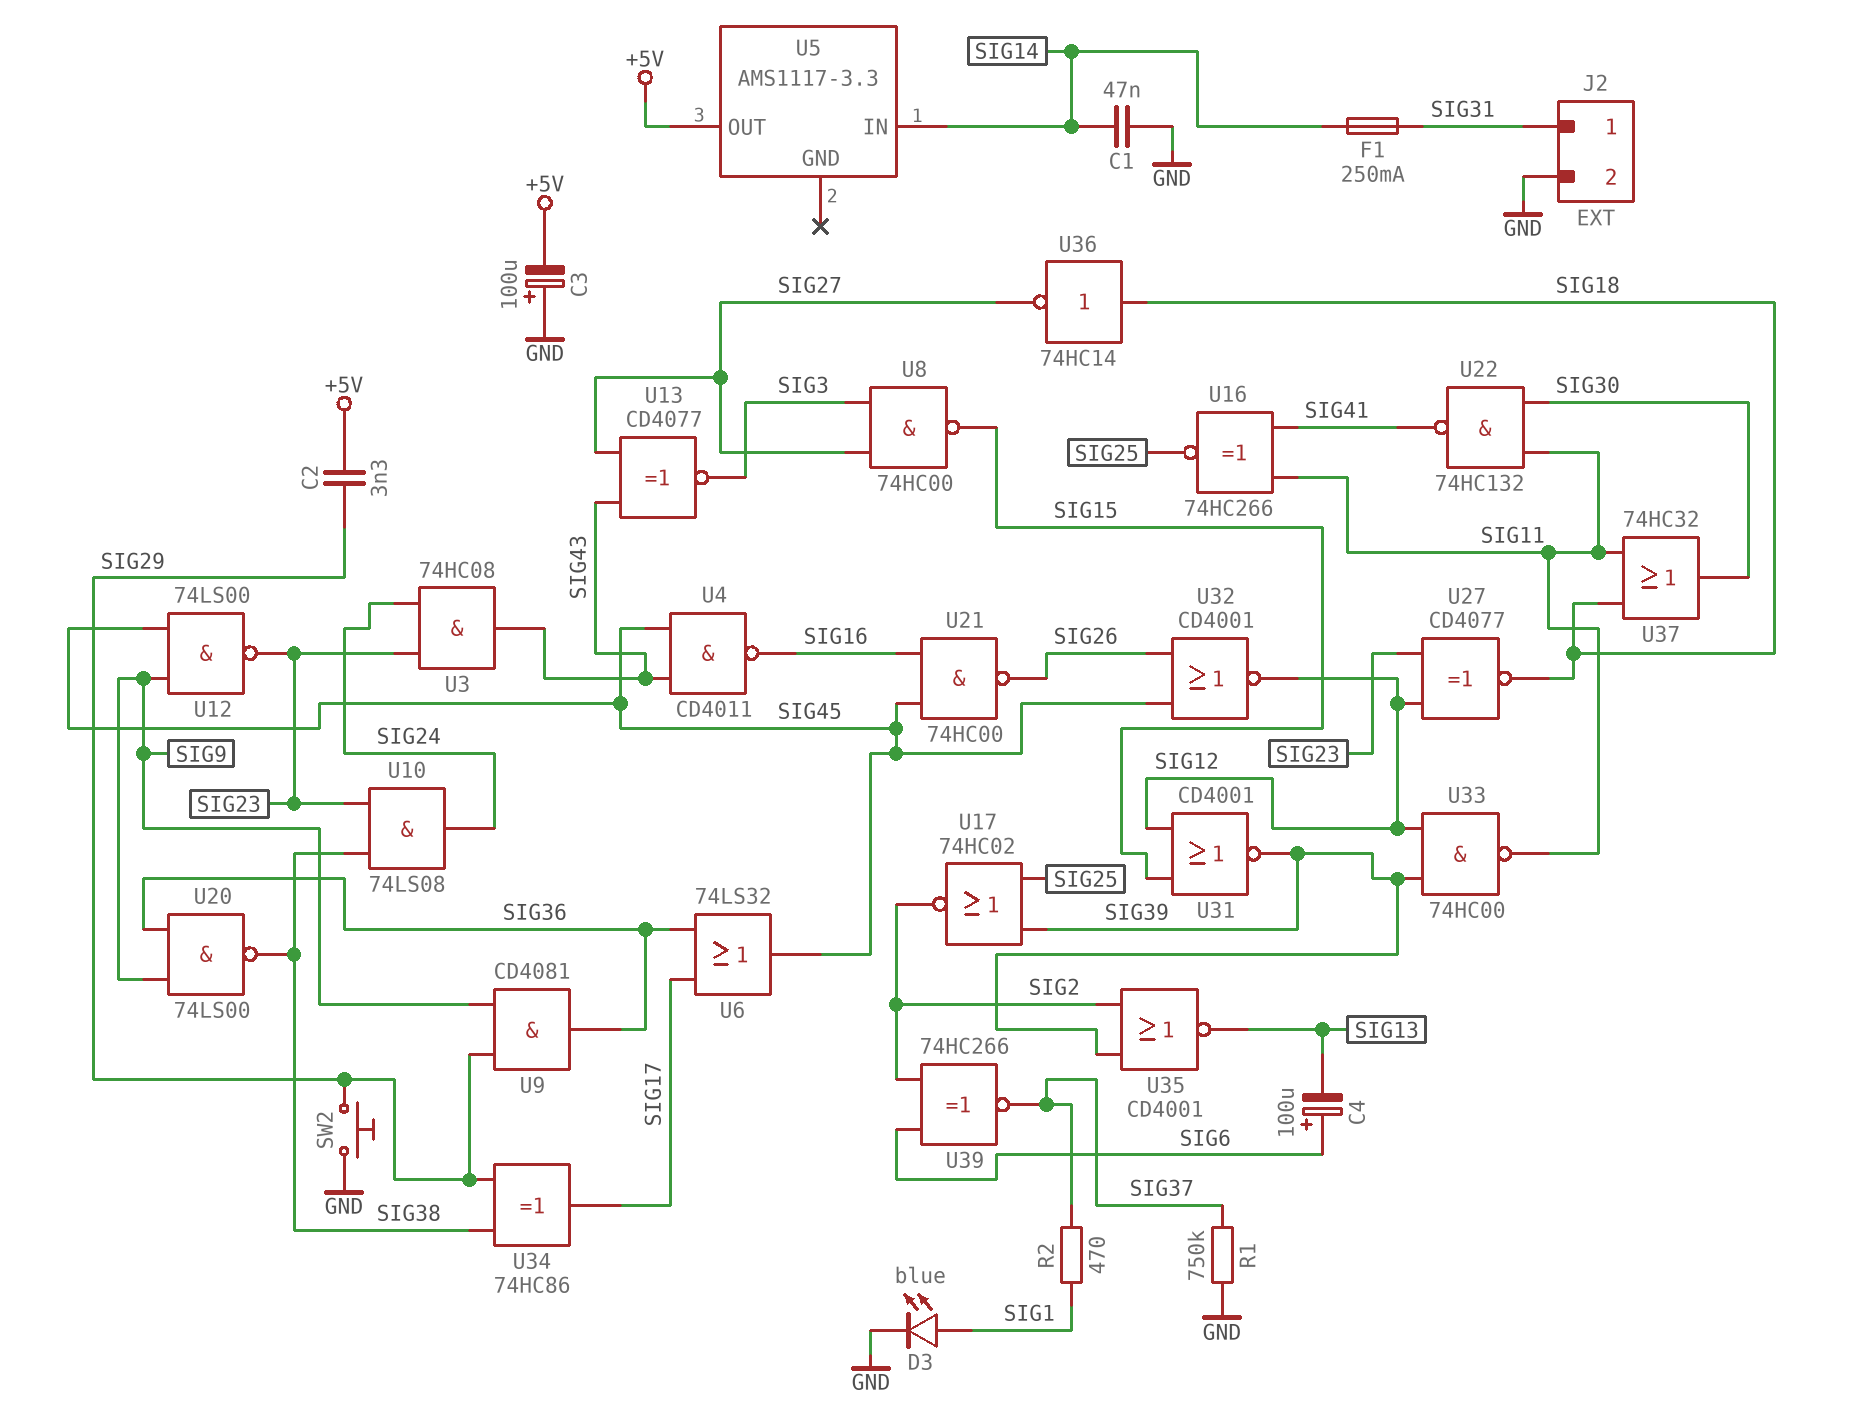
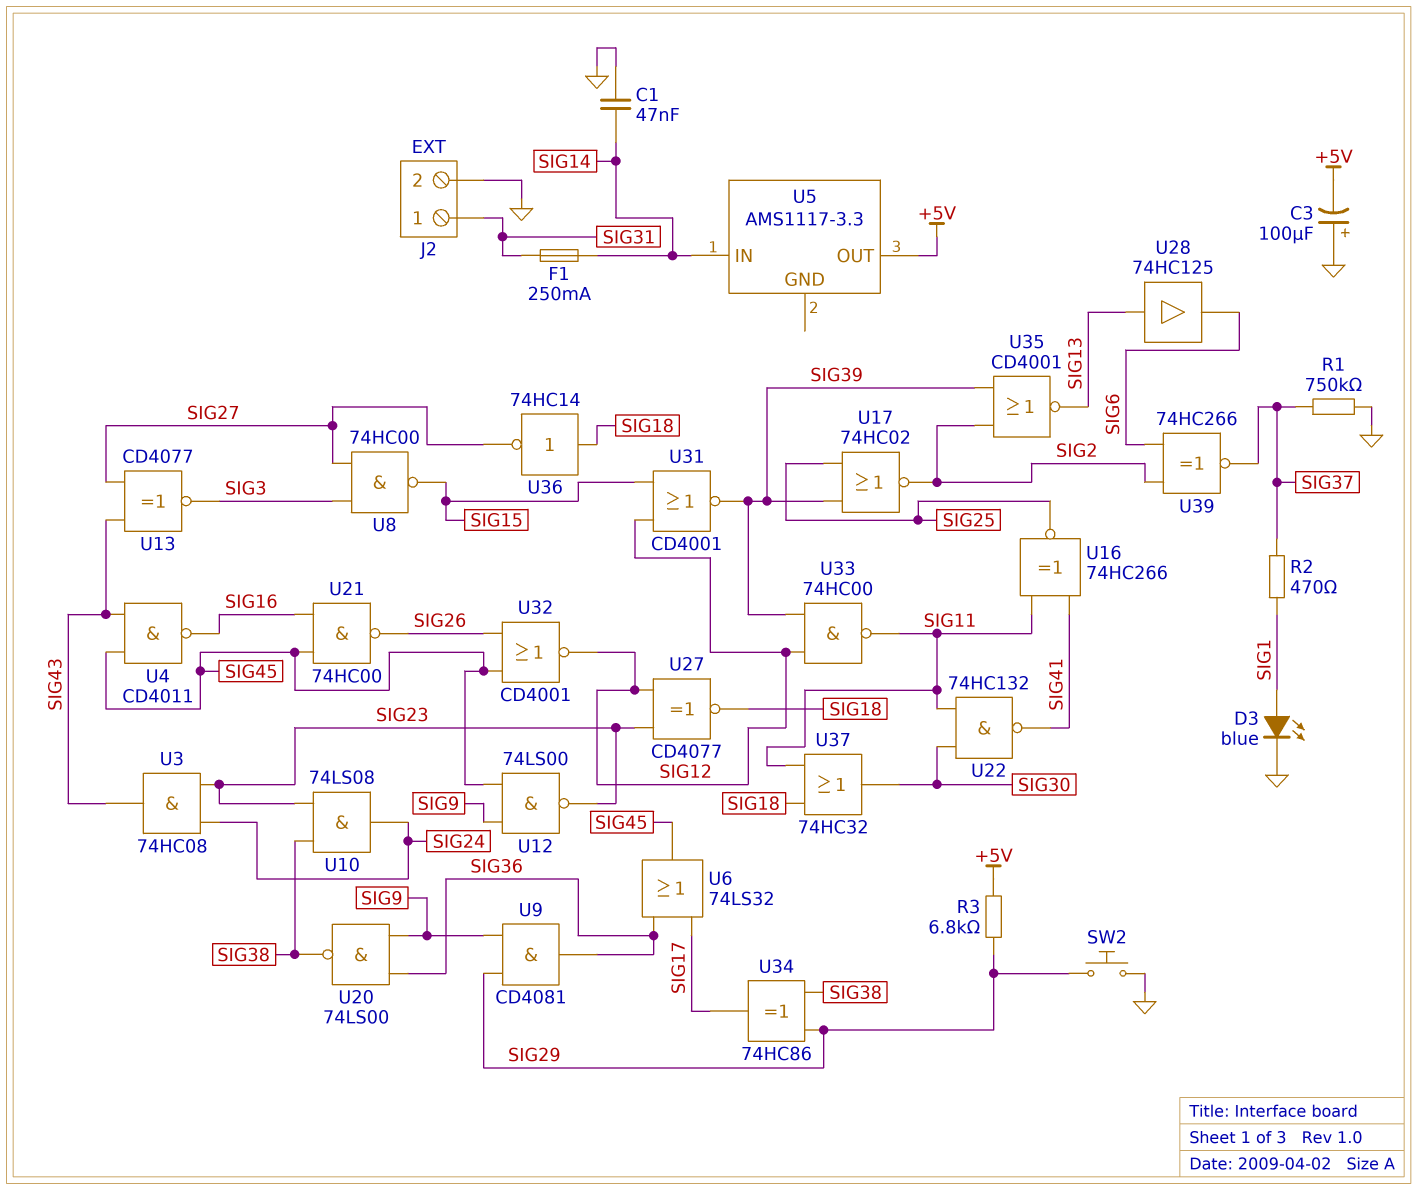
C2: 3.3nF (+5V, SIG29) -> none
C4: 100uF (plus SIG6, minus SIG13) -> none
R3: none -> 6.8k (+5V, SIG29)
U28: none -> buffer 74HC125 (in SIG13, out SIG6)

